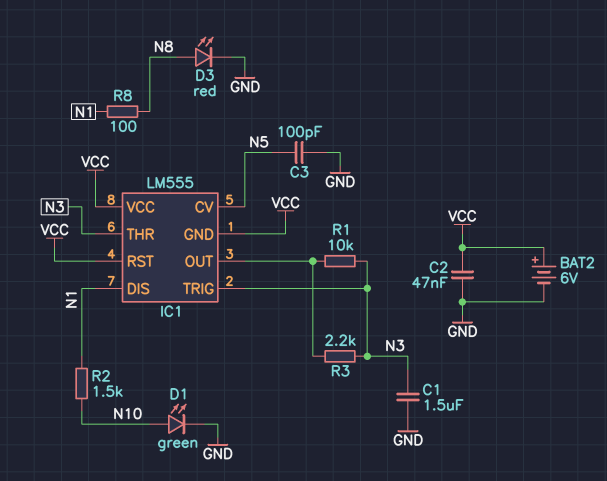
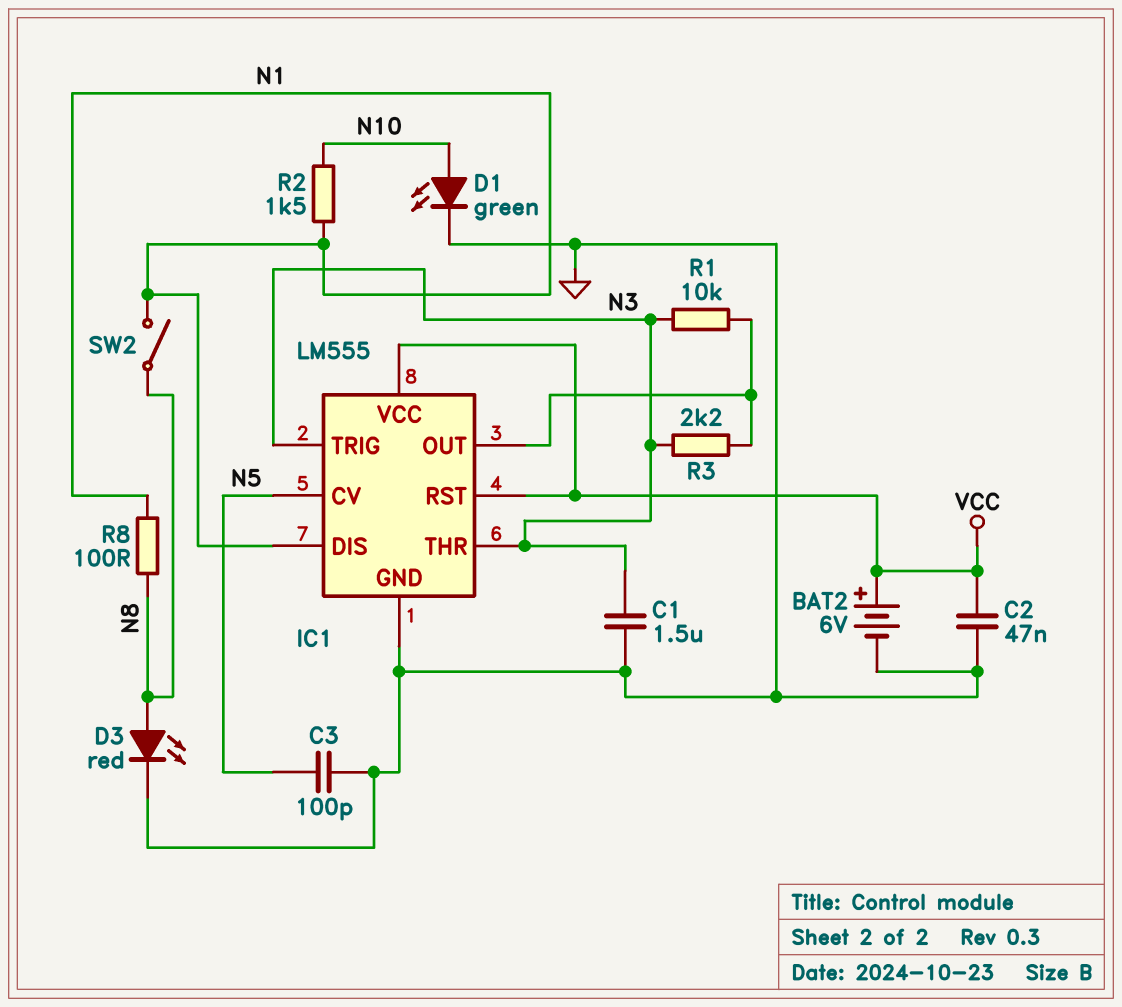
IC1 pin GND: VCC -> GND
SW2: none -> switch (N1, N8)

